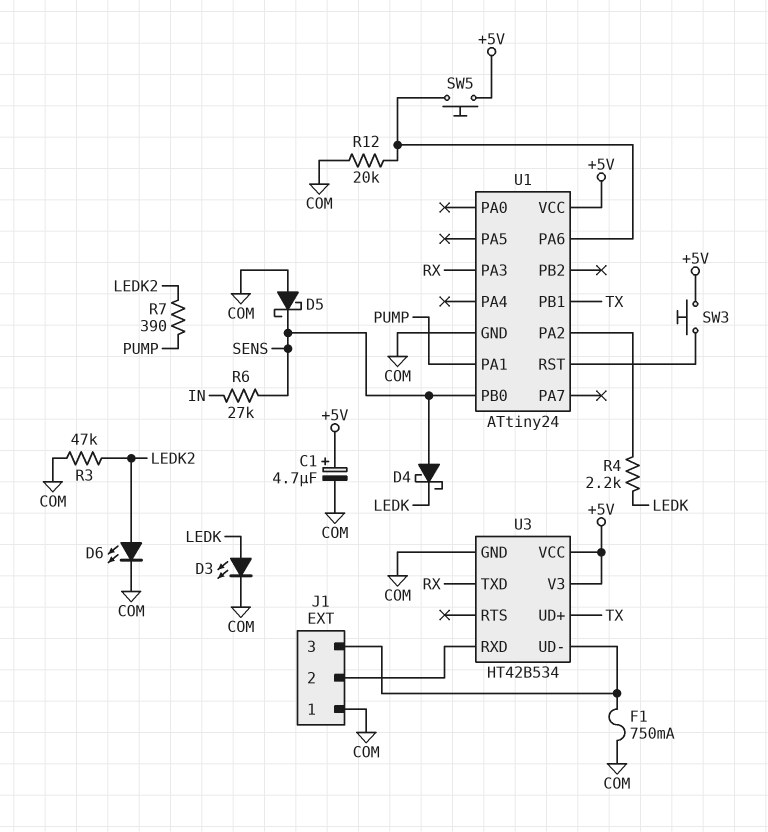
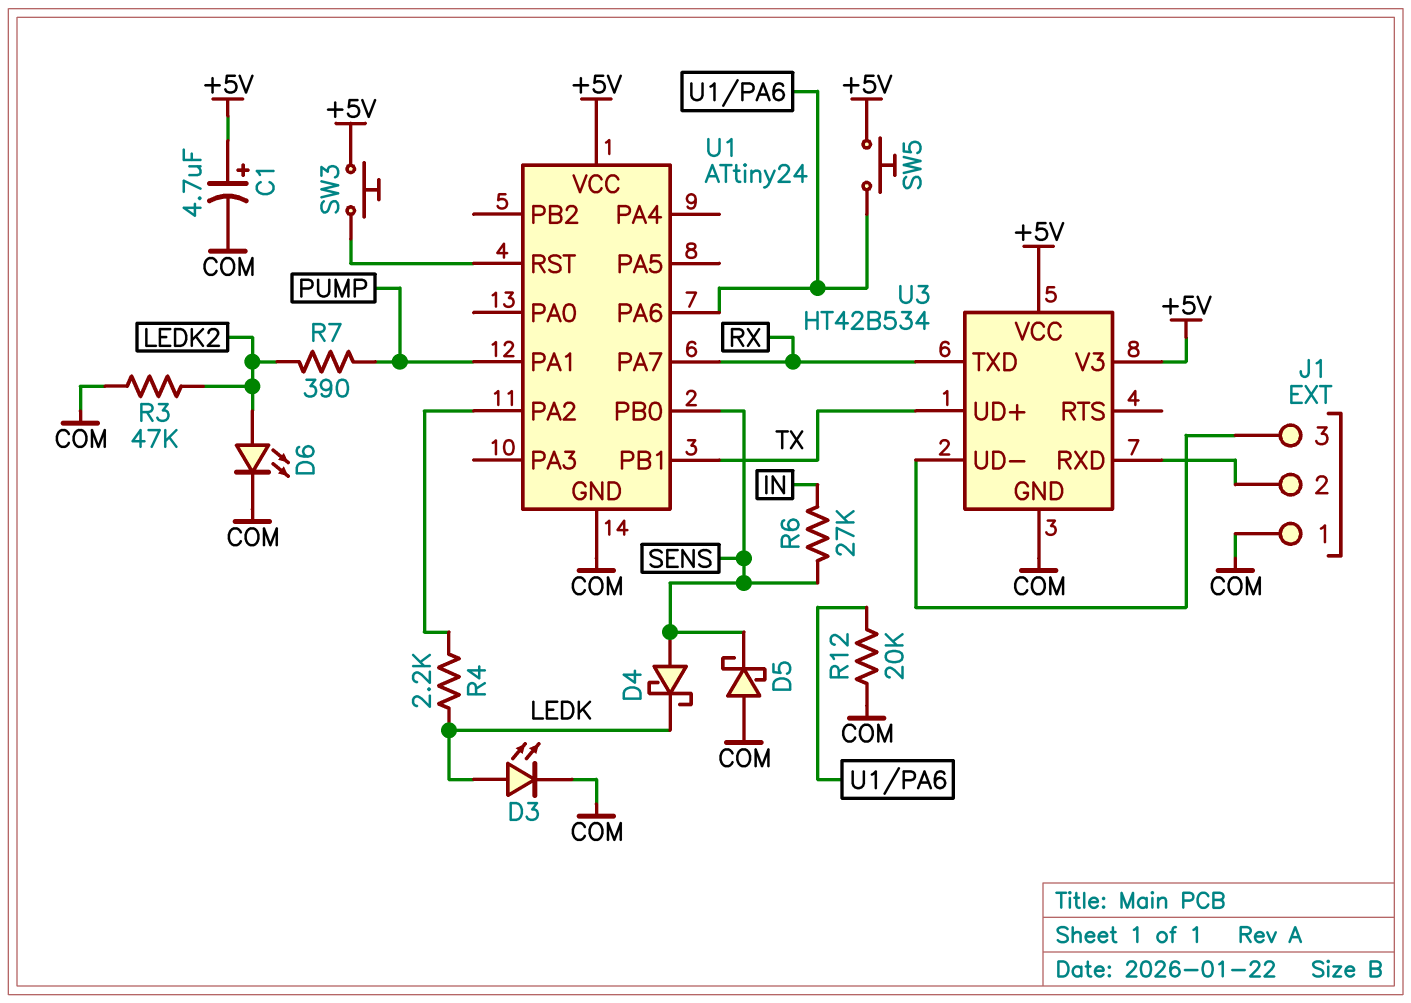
F1: 750mA (COM, J1/3) -> none
U1 pin PA3: RX -> none
U1 pin PA7: none -> RX

